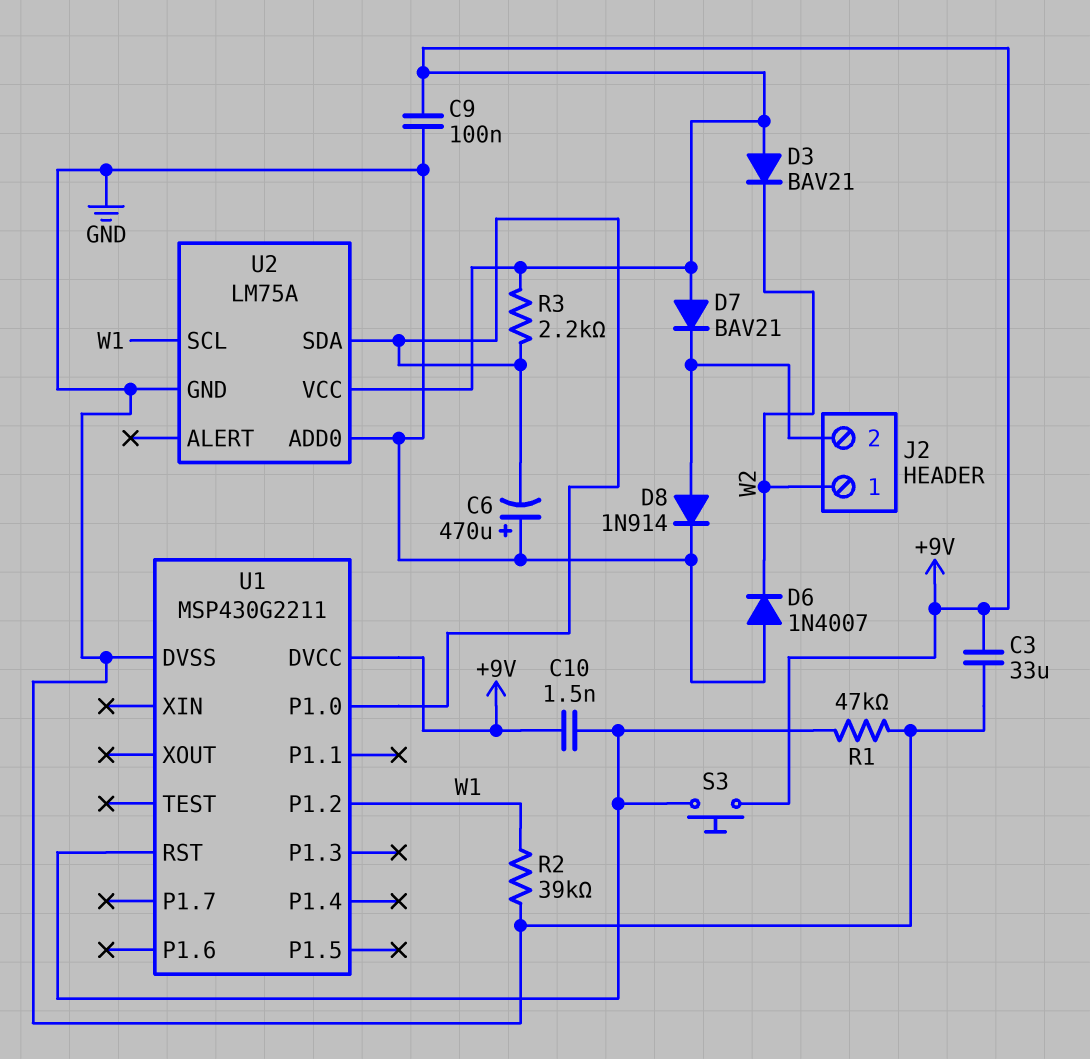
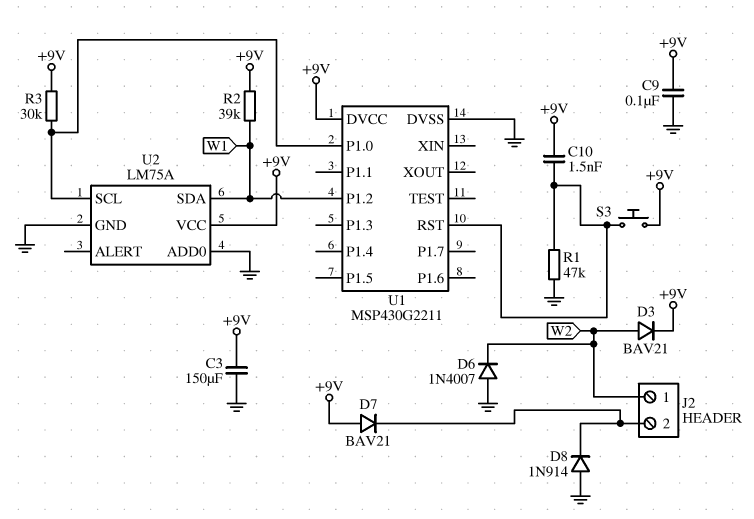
C3: 33uF (+9V, GND) -> 150uF (+9V, GND)
C6: 470uF (plus GND, minus U1/P1.0) -> none
D3: diode BAV21 (A +9V, K W2) -> diode BAV21 (A W2, K +9V)
D8: diode 1N914 (A J2/2, K GND) -> diode 1N914 (A GND, K J2/2)
R2: 39k (GND, W1) -> 39k (+9V, W1)
R3: 2.2k (+9V, U1/P1.0) -> 30k (+9V, U1/P1.0)
U2 pin SCL: W1 -> U1/P1.0
U2 pin SDA: U1/P1.0 -> W1

